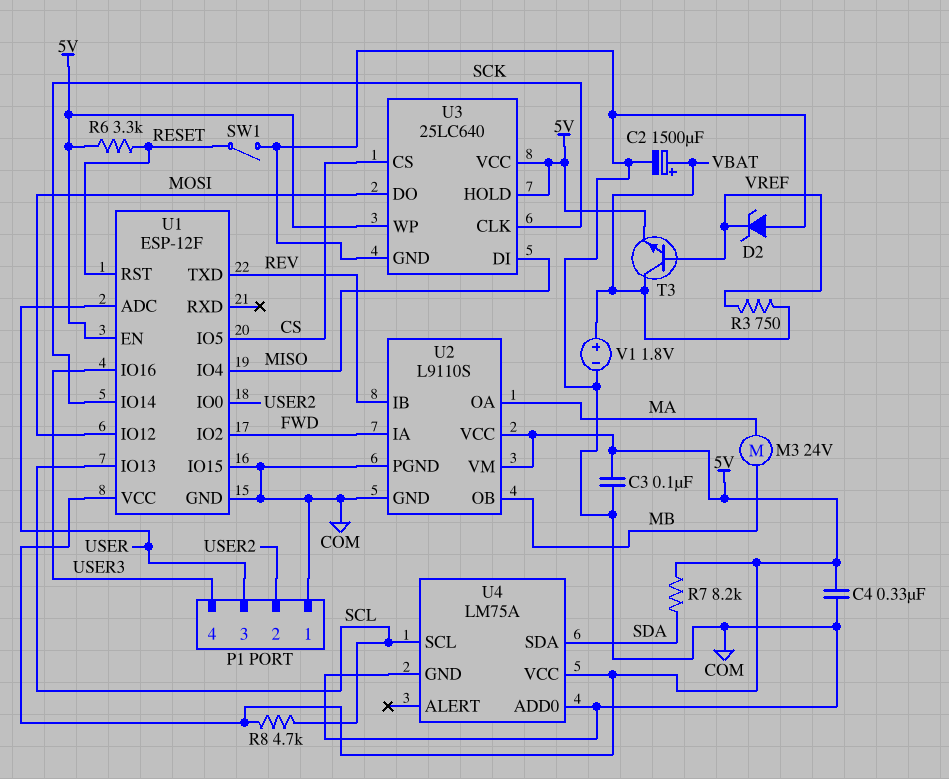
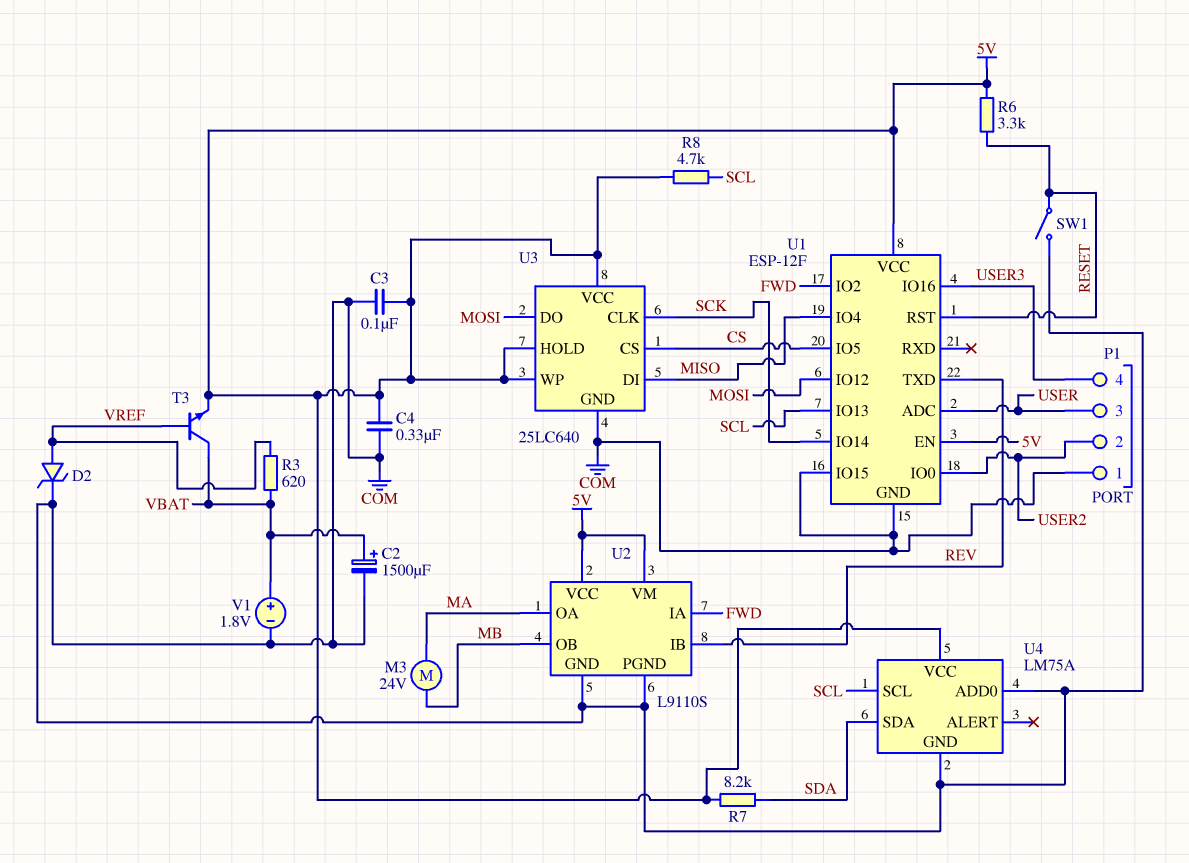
D2: zener (A COM, K VREF) -> zener (A VREF, K COM)
R3: 750 (VBAT, VREF) -> 620 (VBAT, VREF)

